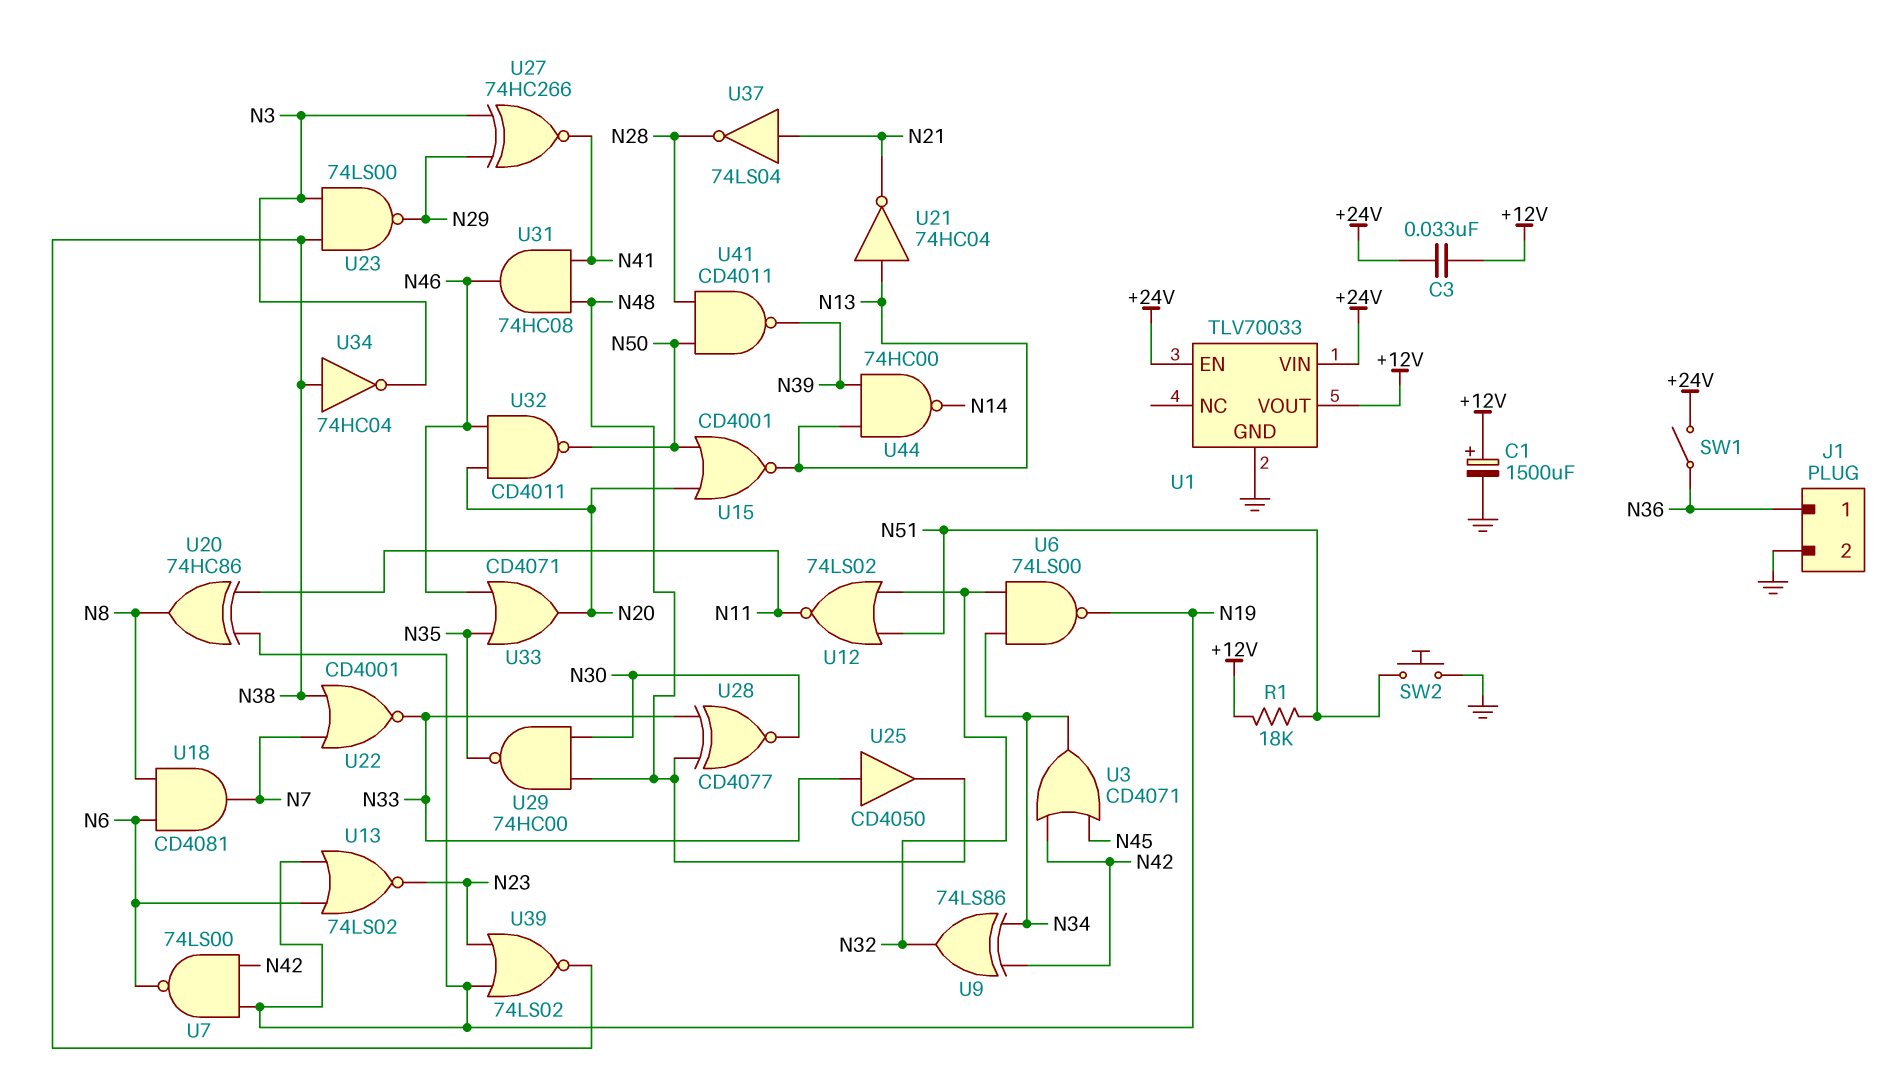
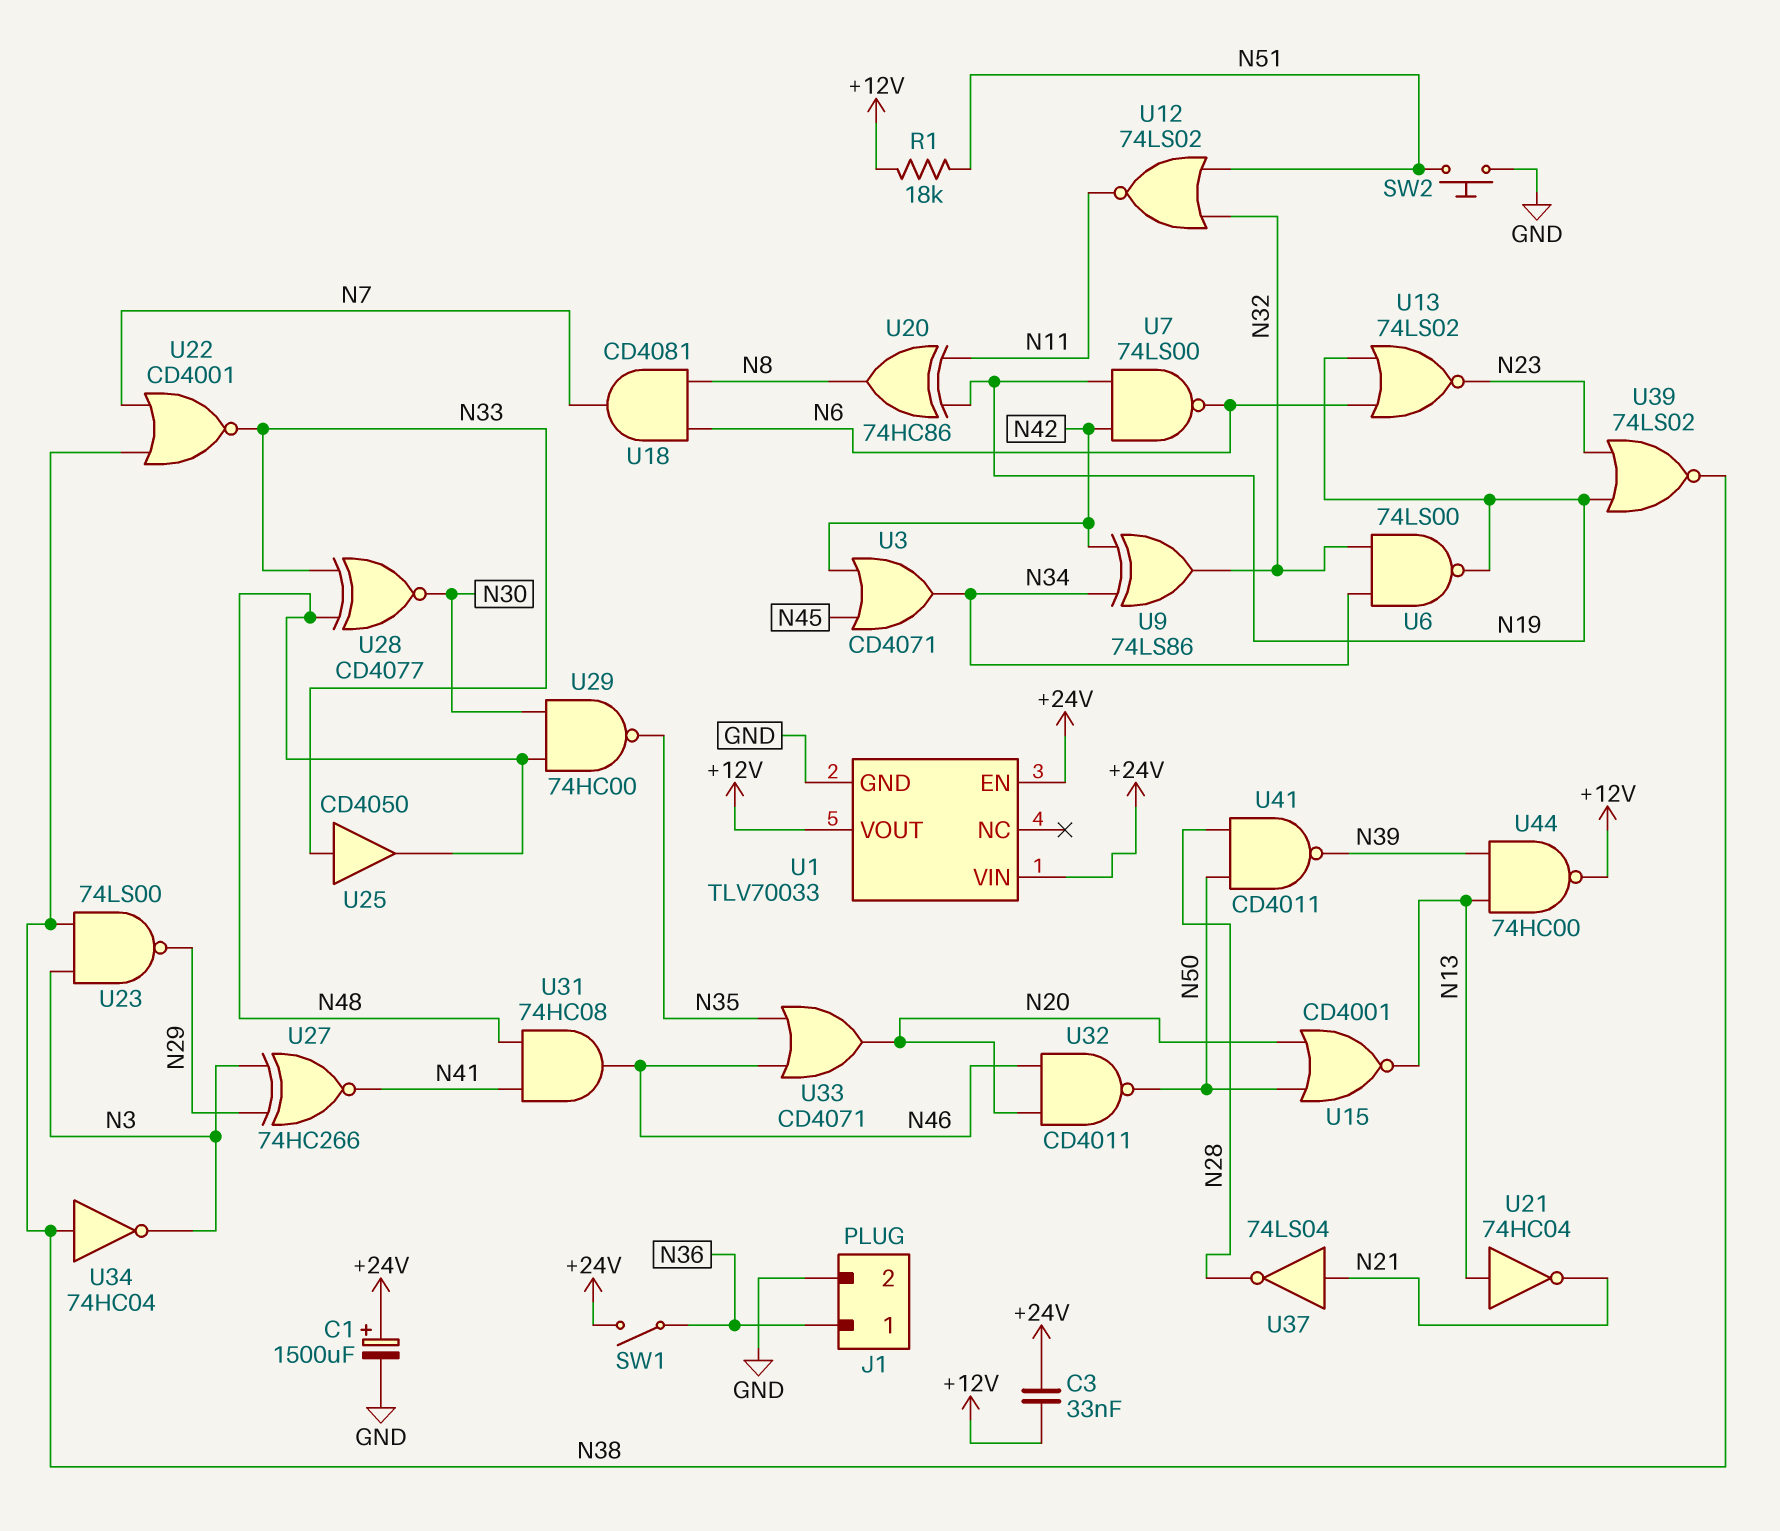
C1: 1500uF (plus +12V, minus GND) -> 1500uF (plus +24V, minus GND)
U44: NAND 74HC00 (in N13, in N39, out N14) -> NAND 74HC00 (in N13, in N39, out +12V)

